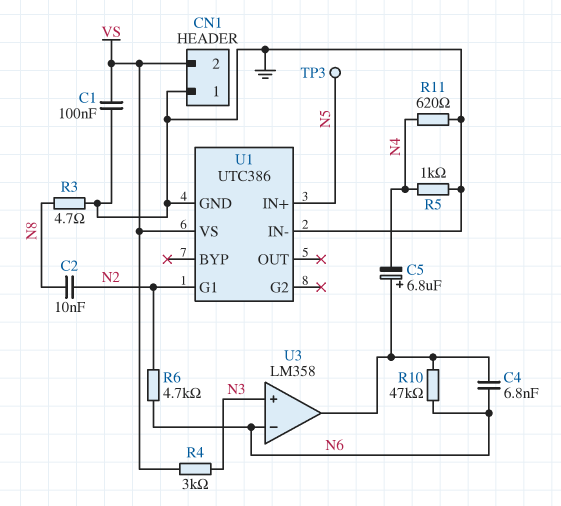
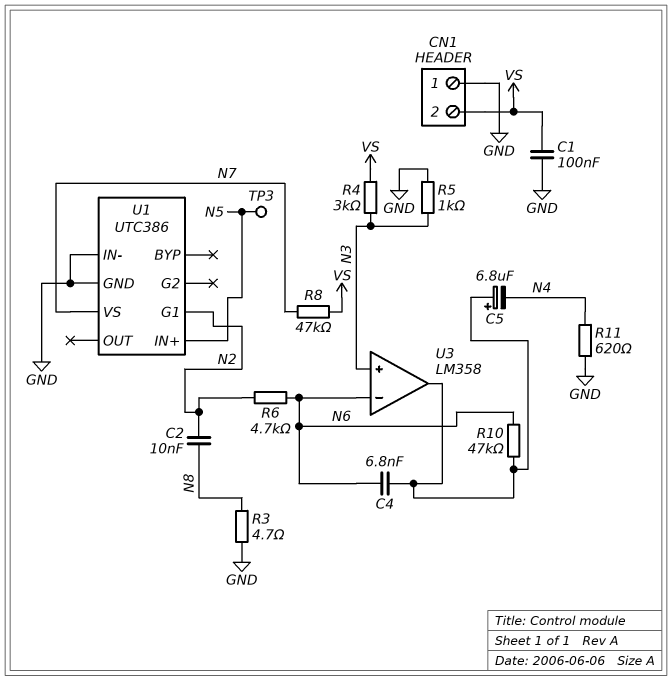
R5: 1k (GND, N4) -> 1k (GND, N3)
R8: none -> 47k (N7, VS)
U1 pin VS: VS -> N7

